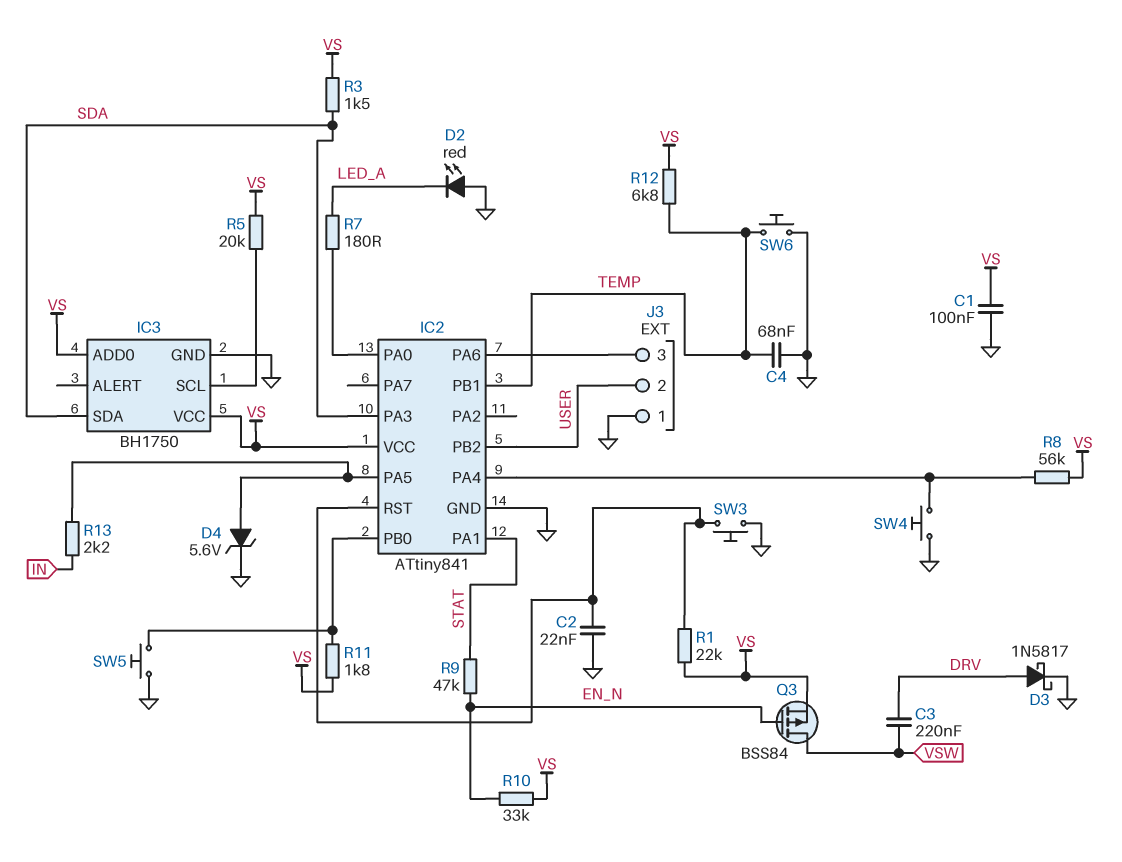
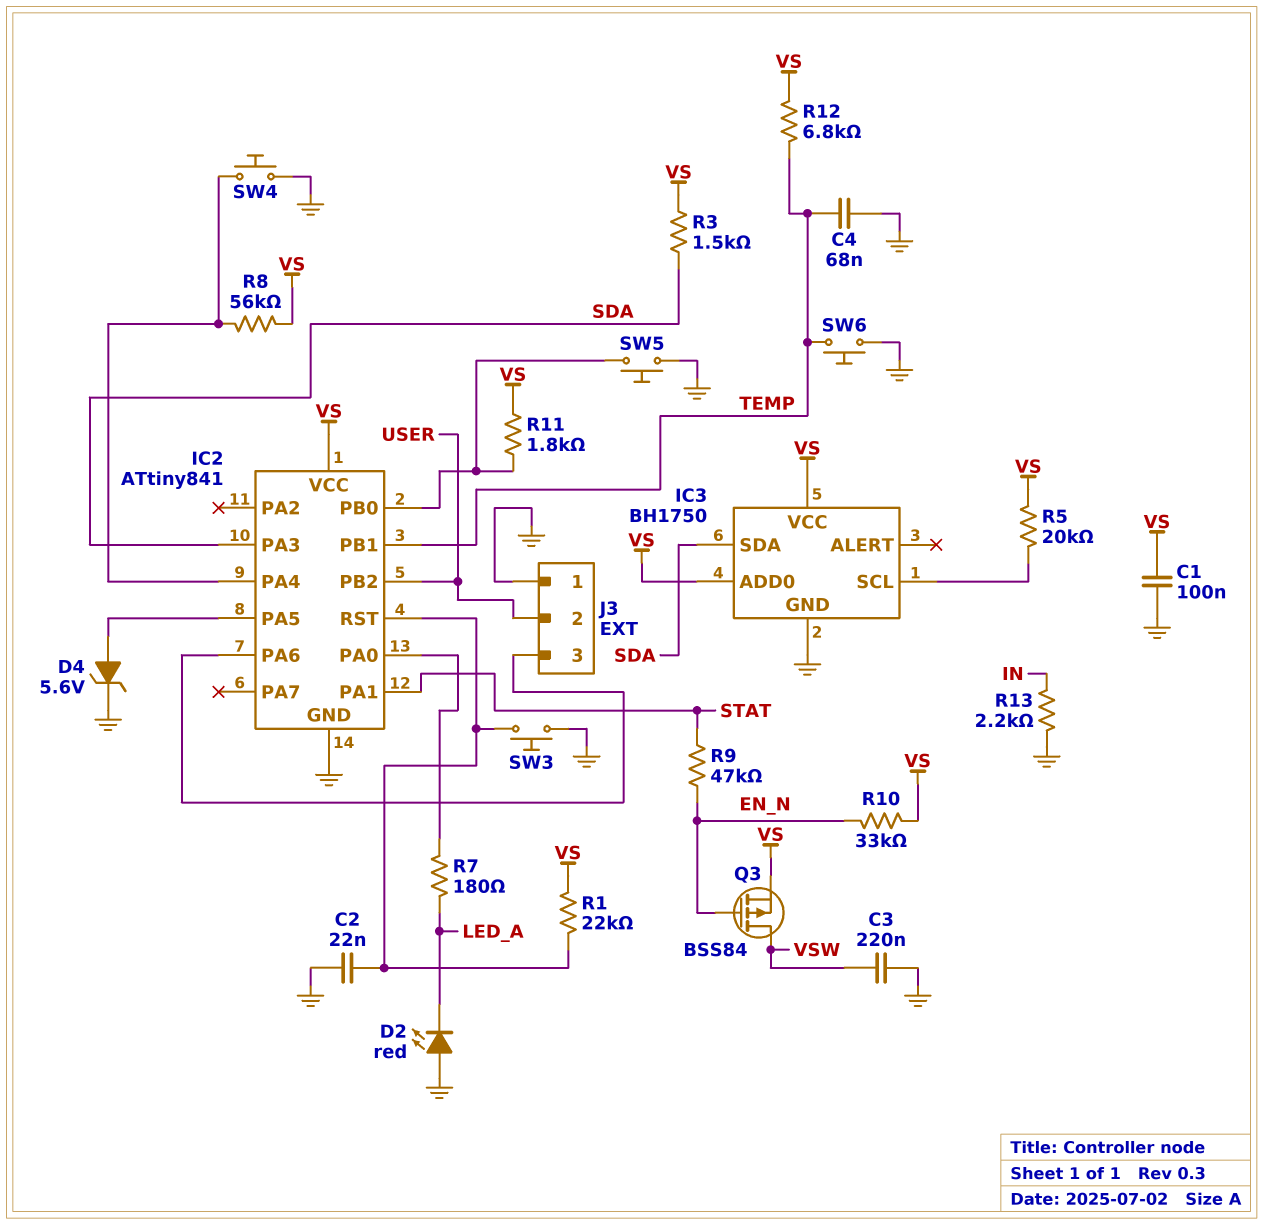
C3: 220nF (DRV, VSW) -> 220nF (GND, VSW)
D3: schottky 1N5817 (A DRV, K GND) -> none
R13: 2.2k (IC2/PA5, IN) -> 2.2k (GND, IN)

